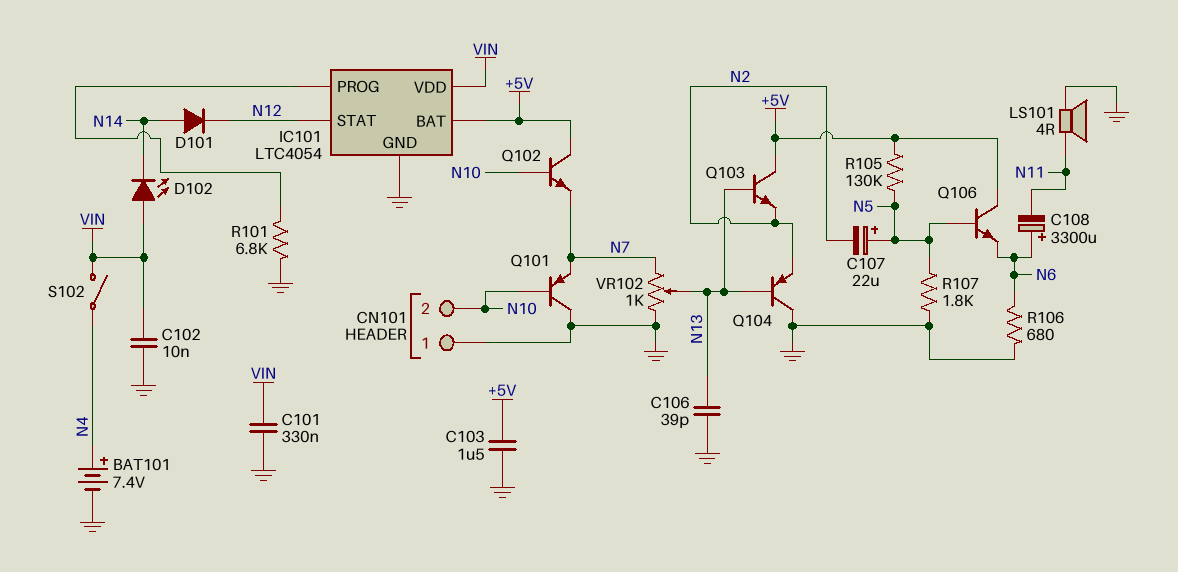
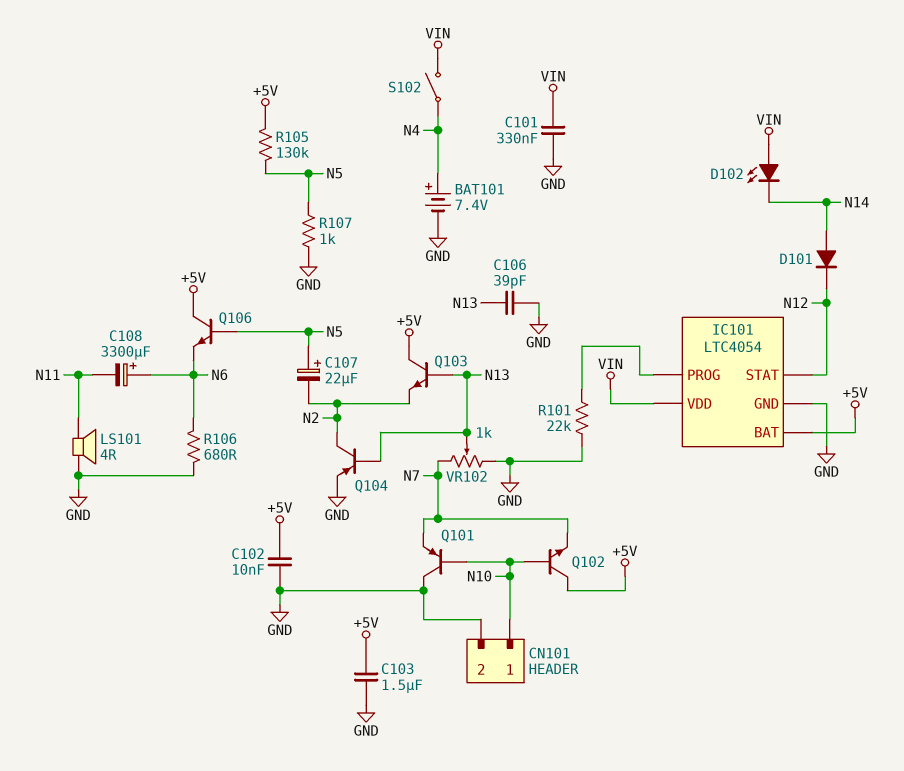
C102: 10nF (GND, VIN) -> 10nF (+5V, GND)
CN101 pin 1: GND -> N10
CN101 pin 2: N10 -> GND
Q104: PNP (B N13, C GND, E N2) -> PNP (B N13, C N2, E GND)
R101: 6.8k (GND, IC101/PROG) -> 22k (GND, IC101/PROG)
R107: 1.8k (GND, N5) -> 1k (GND, N5)

